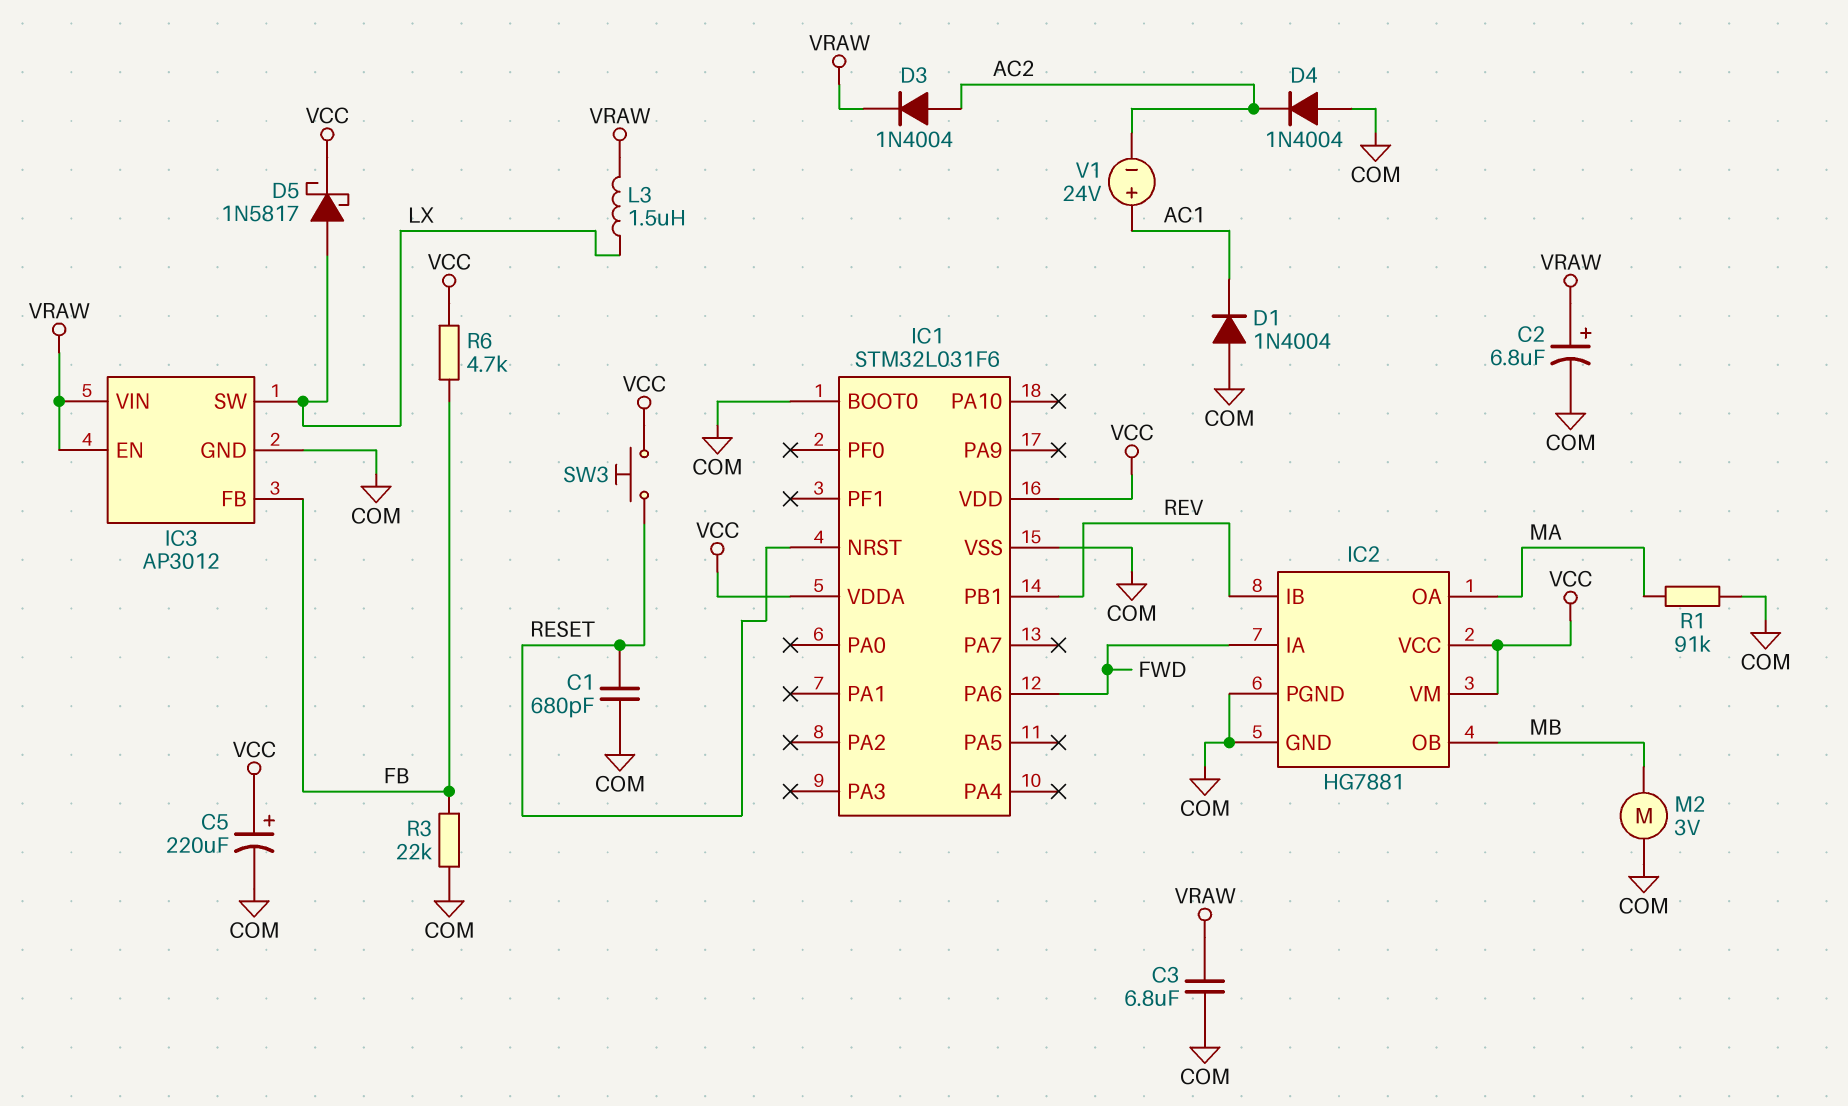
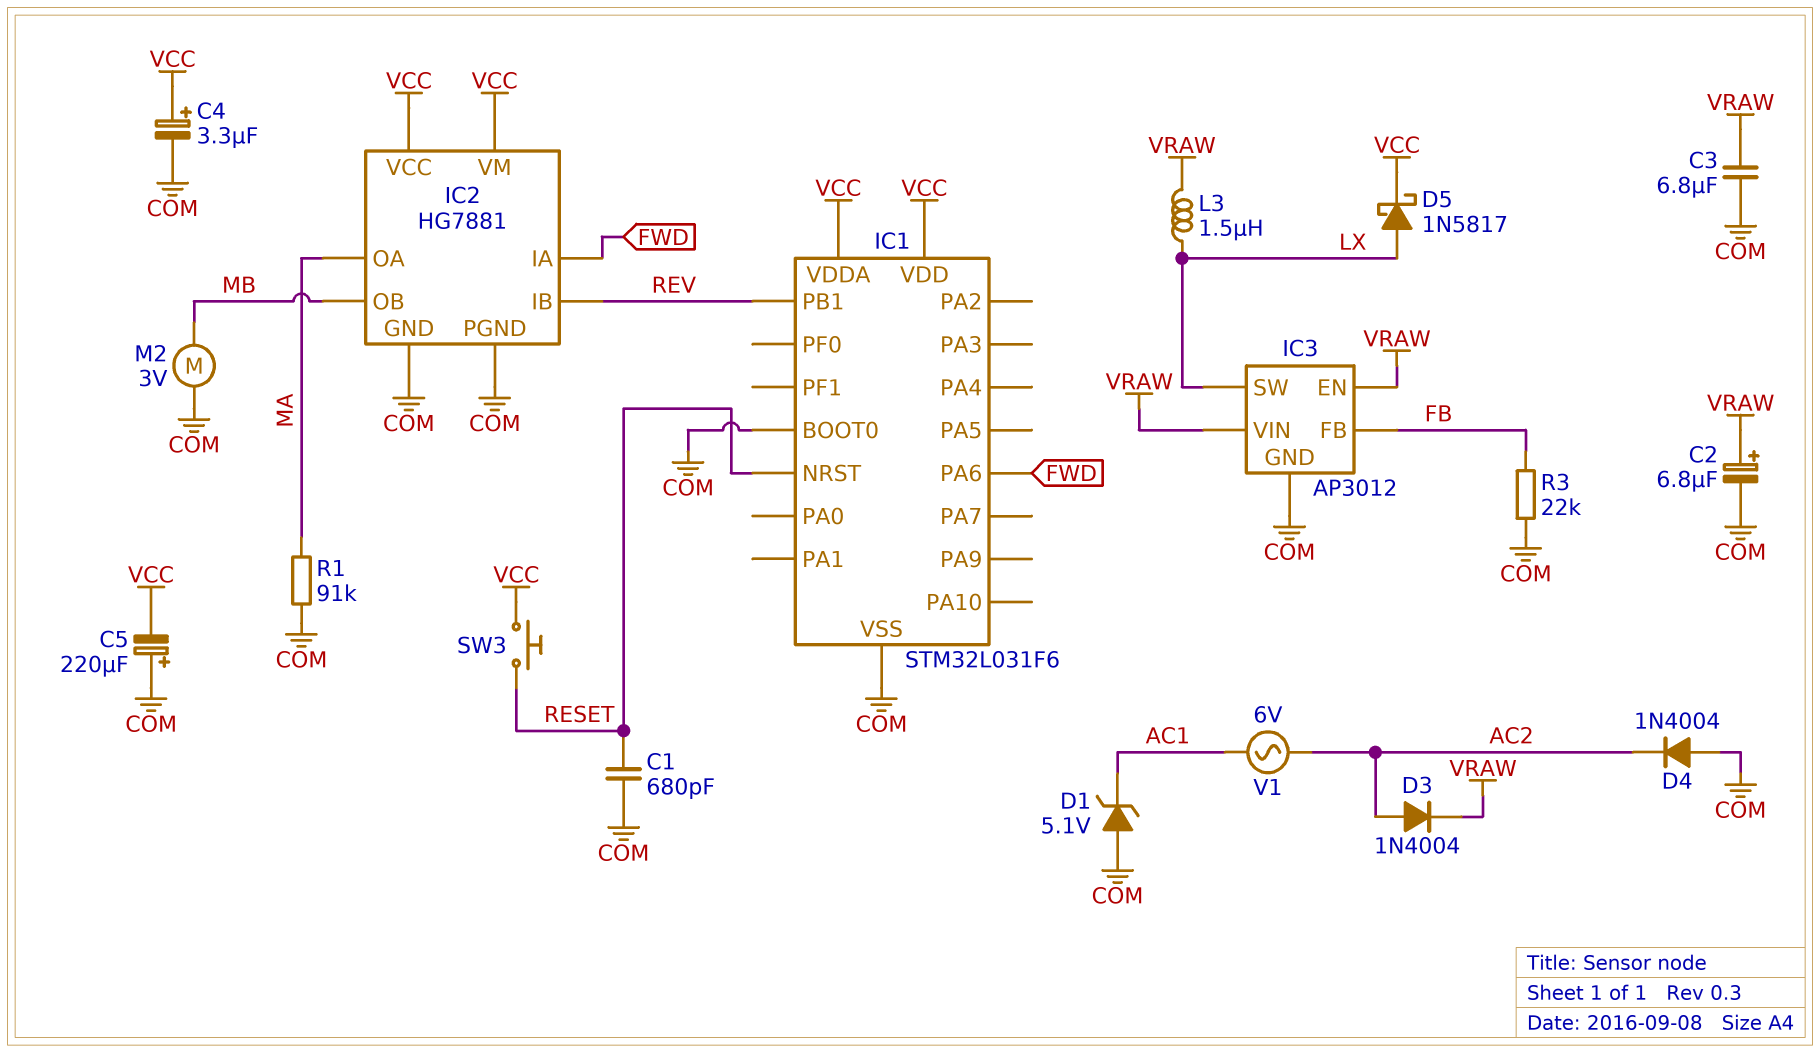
C4: none -> 3.3uF (plus VCC, minus COM)
C5: 220uF (plus VCC, minus COM) -> 220uF (plus COM, minus VCC)
D1: diode 1N4004 (A COM, K AC1) -> zener 5.1V (A COM, K AC1)
R6: 4.7k (FB, VCC) -> none
V1: 24V (plus AC1, minus AC2) -> AC 6V (AC1, AC2)

